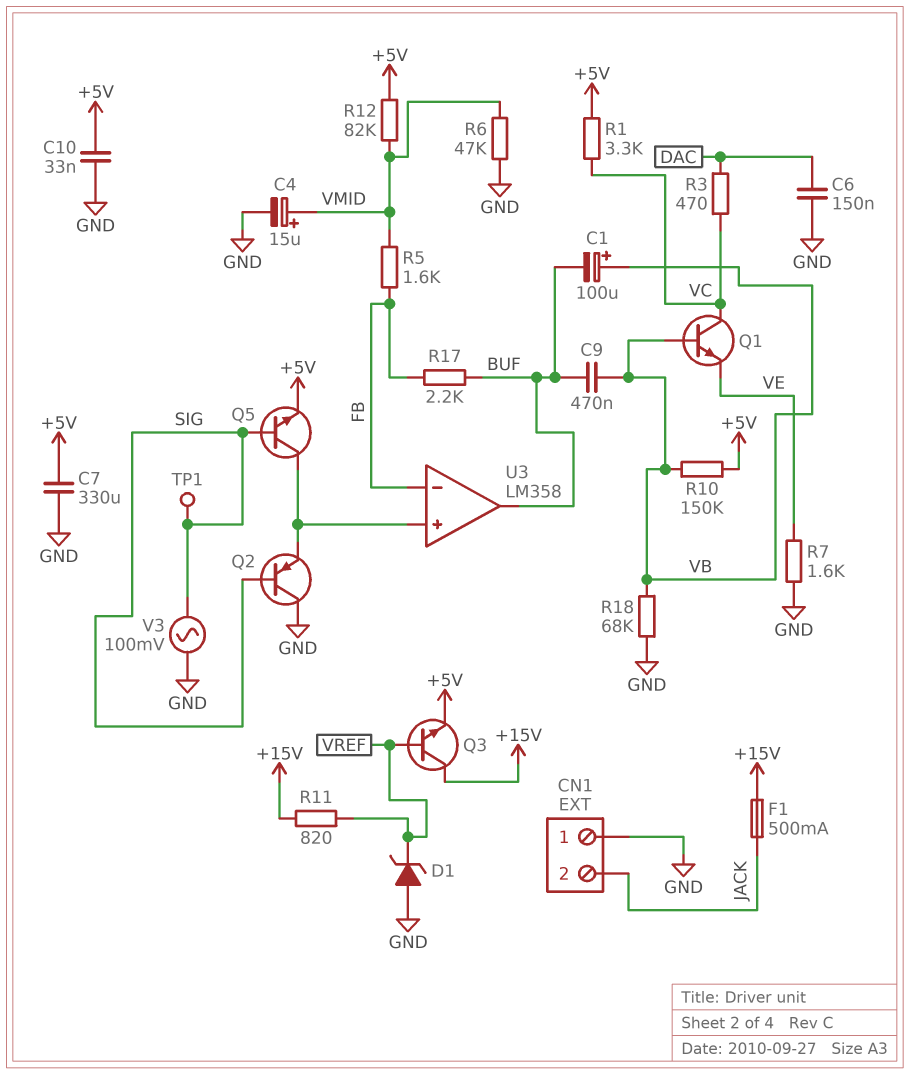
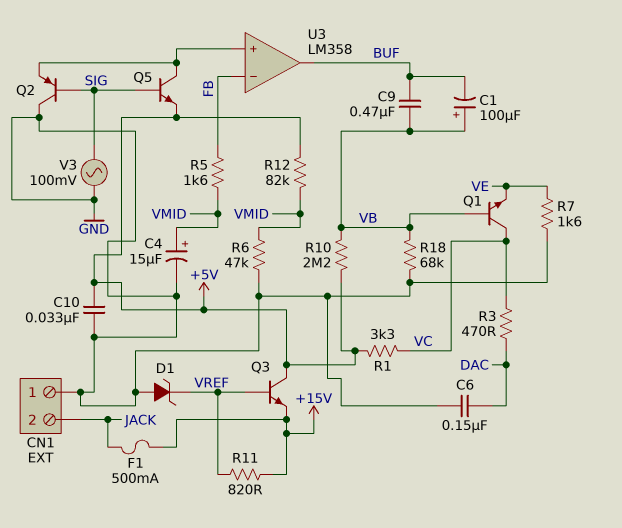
C7: 330uF (+5V, GND) -> none
Q3: NPN (B VREF, C +15V, E +5V) -> NPN (B VREF, C +5V, E +15V)
R10: 150k (+5V, VB) -> 2.2M (+5V, VB)
R17: 2.2k (BUF, FB) -> none
TP1: test point (SIG) -> none

